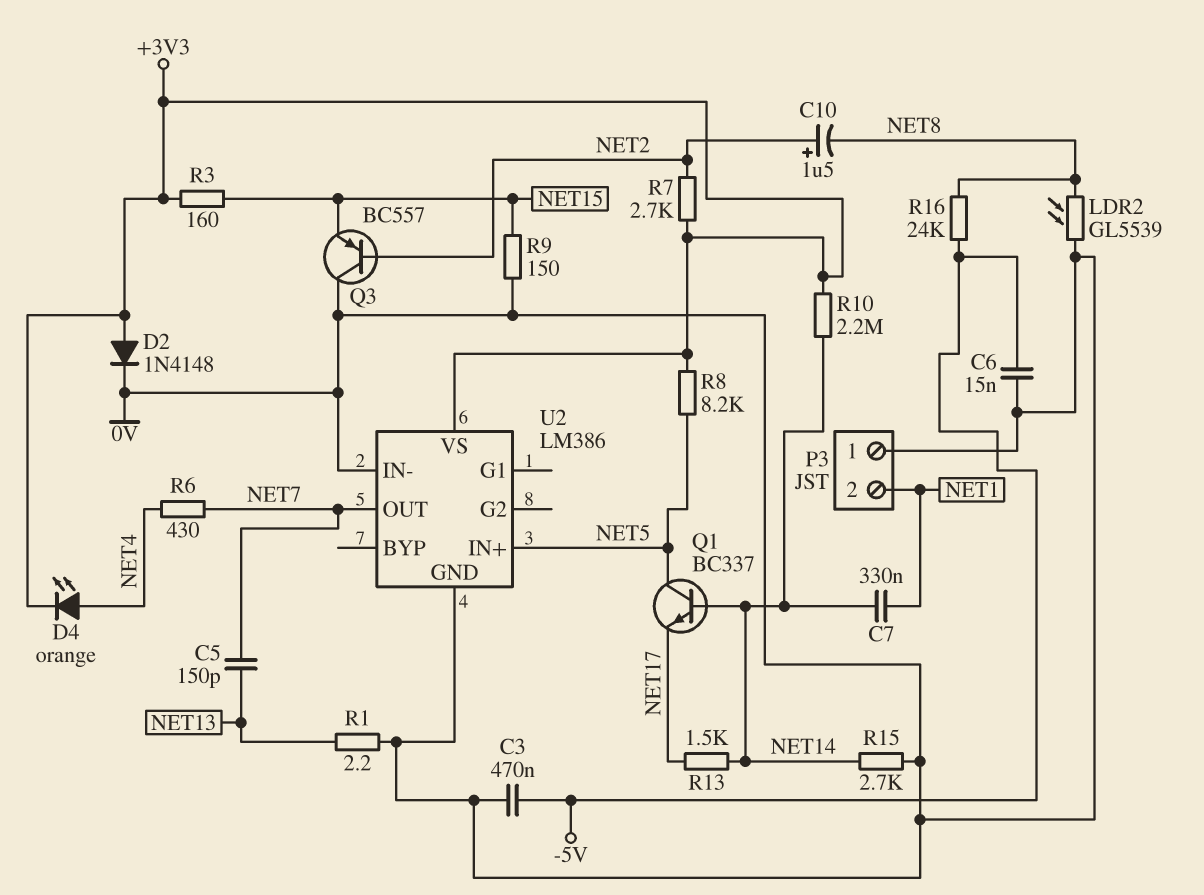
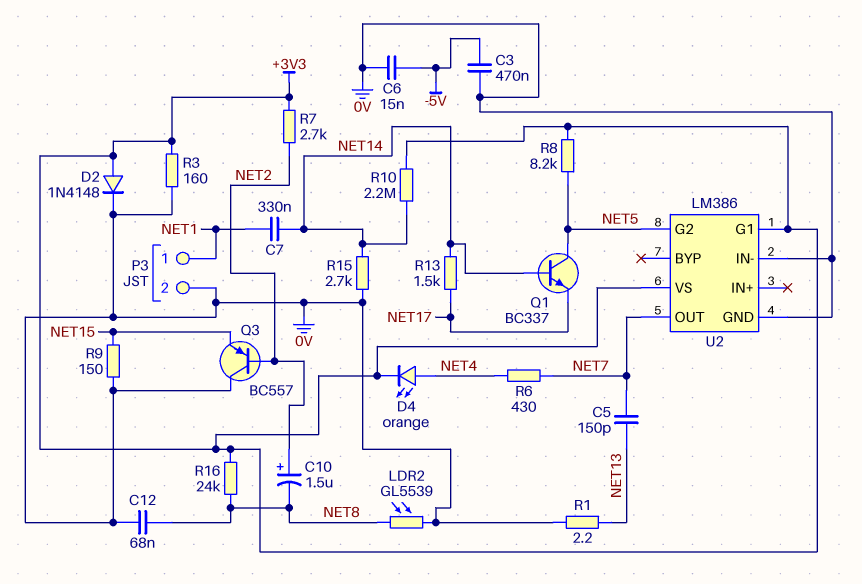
C12: none -> 68nF (0V, NET8)
P3 pin 1: 0V -> NET1
P3 pin 2: NET1 -> 0V
R3: 160 (+3V3, NET15) -> 160 (+3V3, 0V)
R16: 24k (-5V, NET8) -> 24k (+3V3, NET8)
U2 pin G1: none -> +3V3
U2 pin G2: none -> NET5
U2 pin IN+: NET5 -> none

